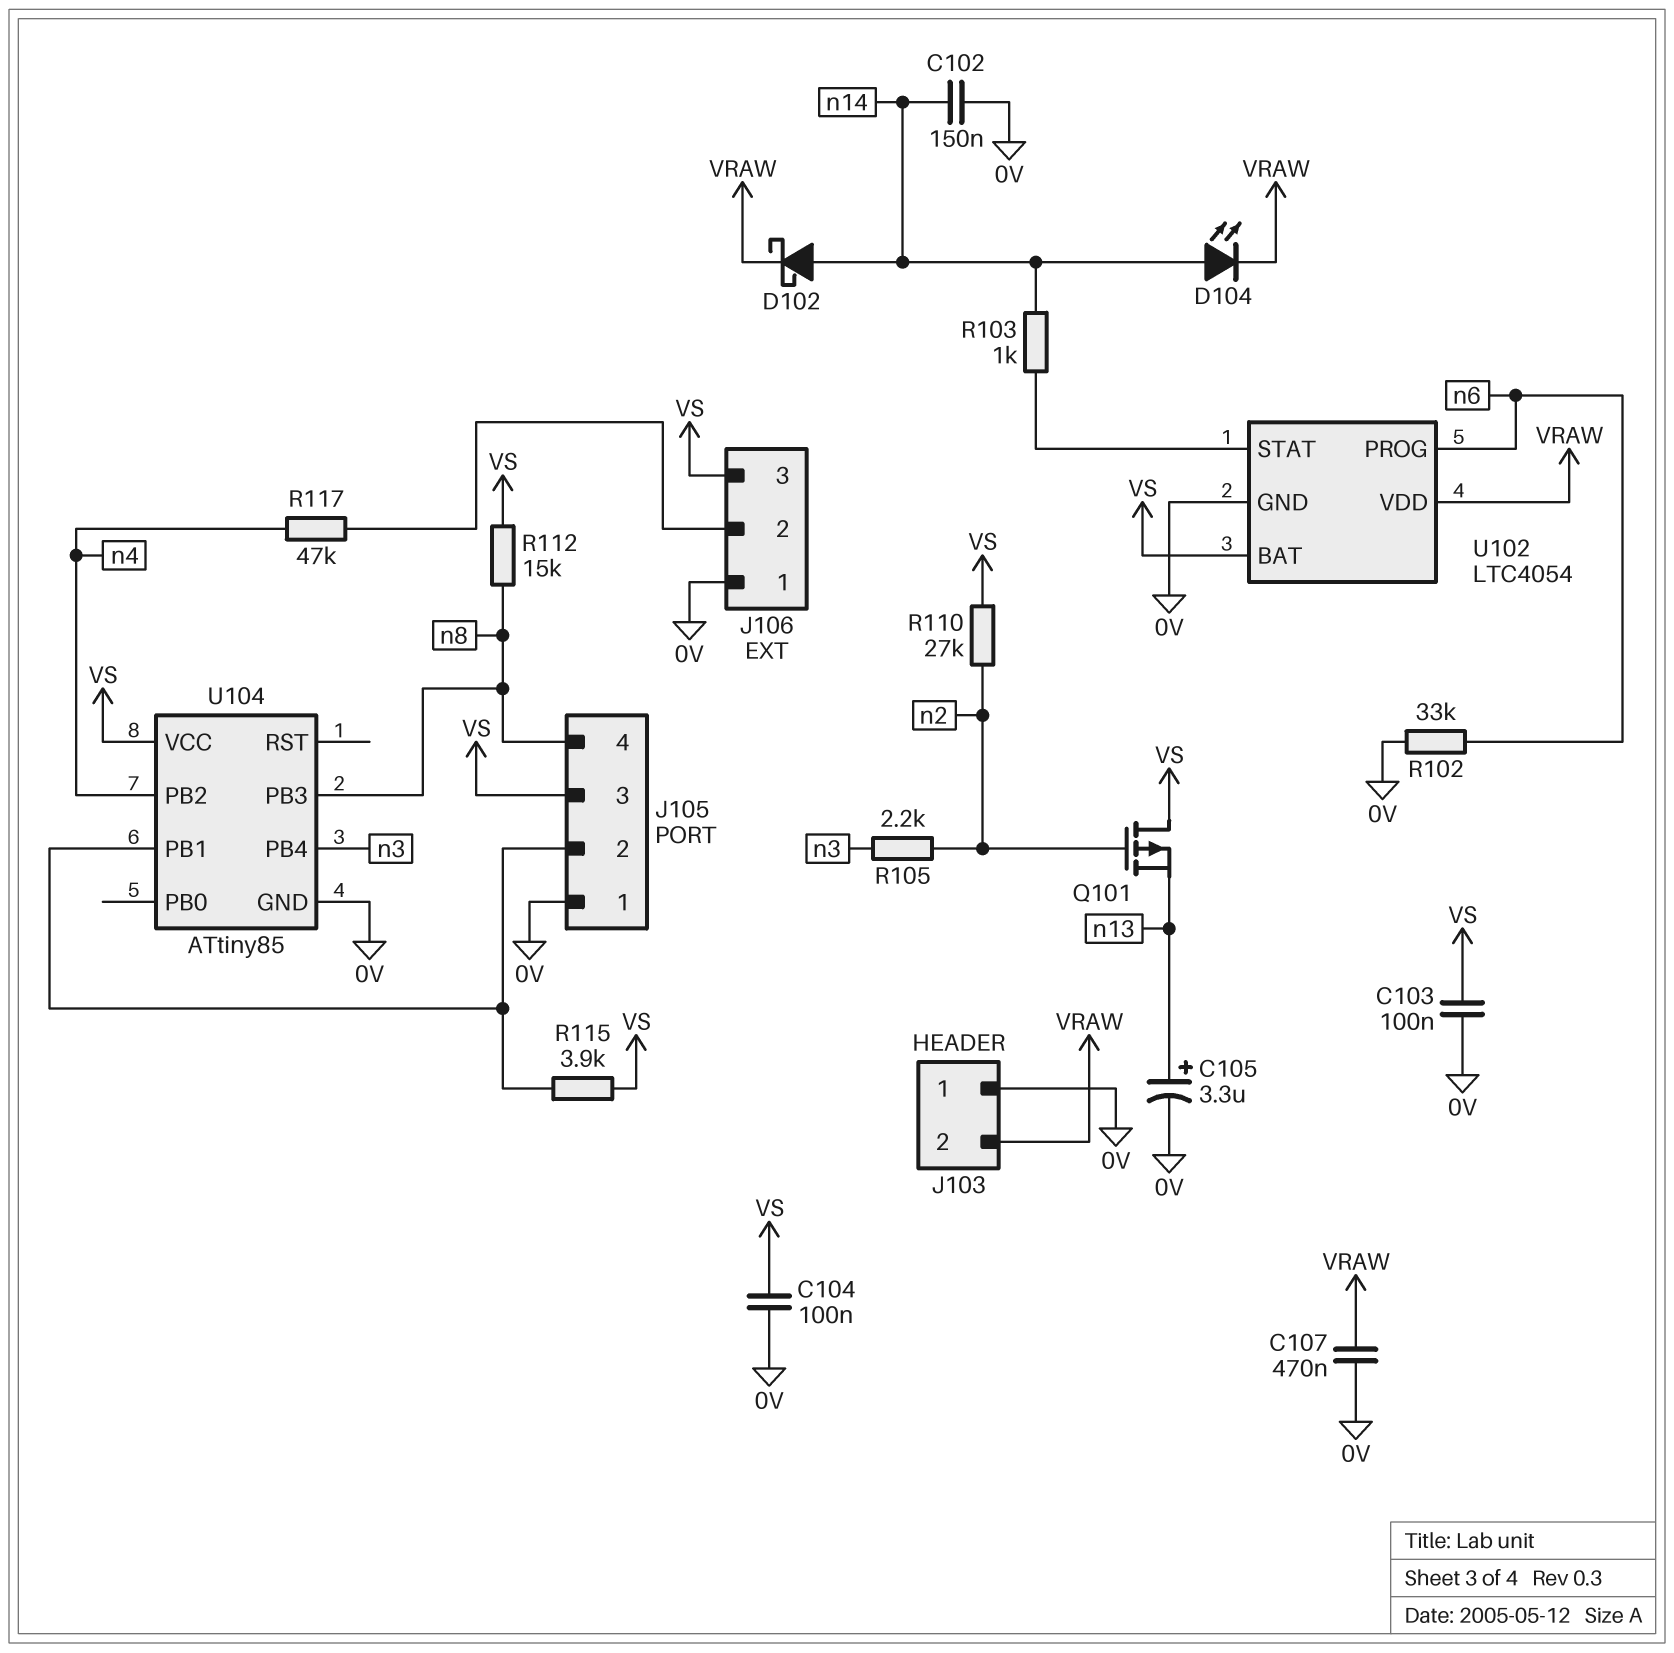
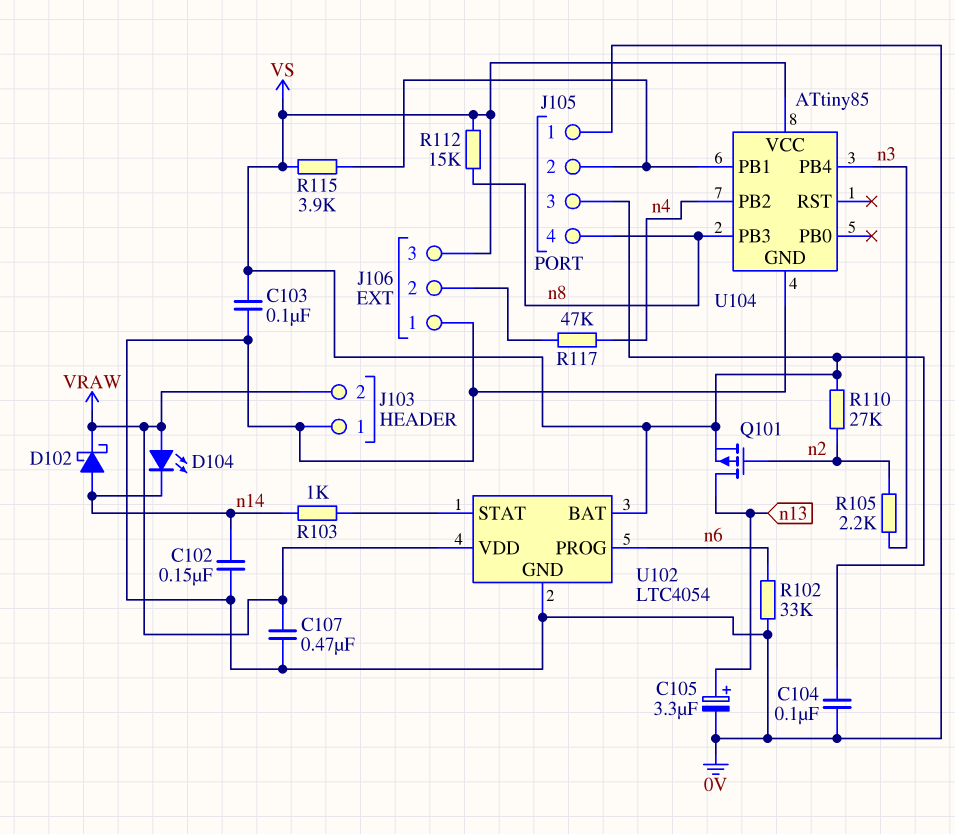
D104: LED (A n14, K VRAW) -> LED (A VRAW, K n14)
Q101: PMOS (G n2, D VS, S n13) -> PMOS (G n2, D n13, S VS)

